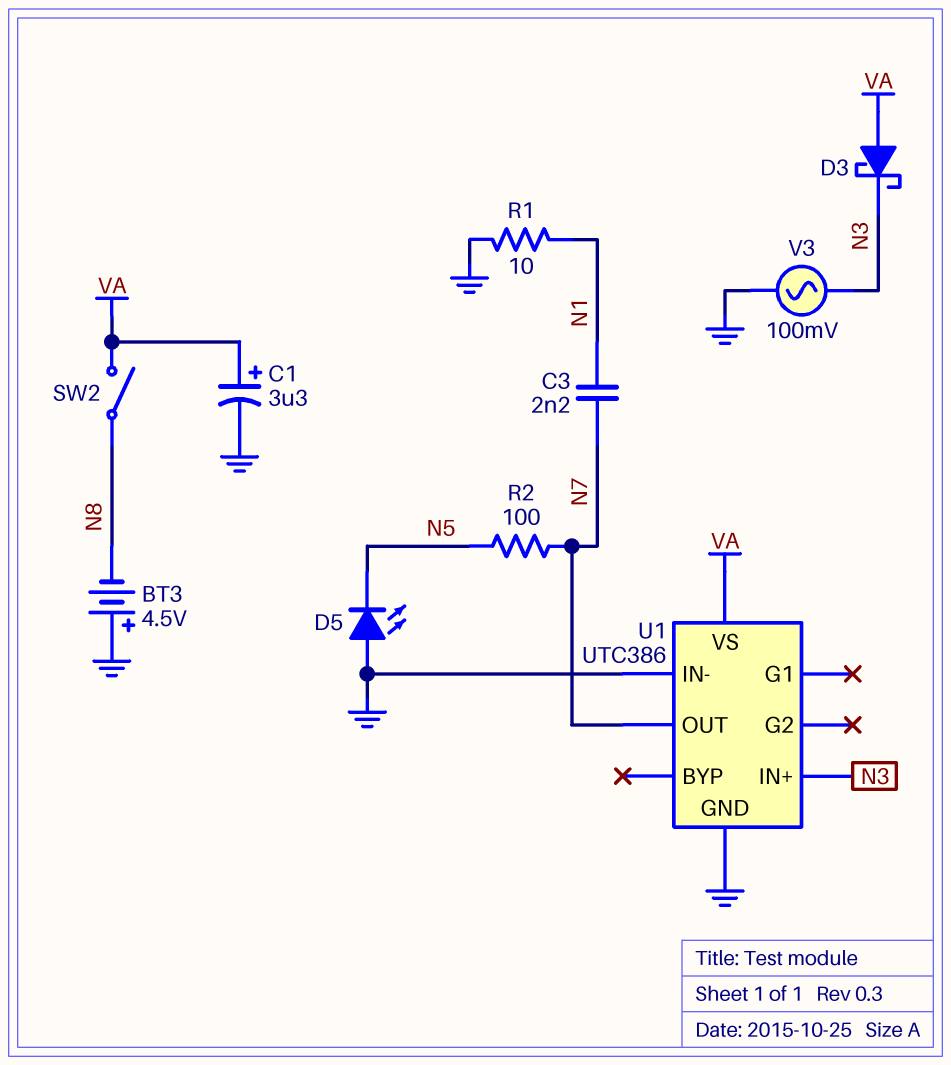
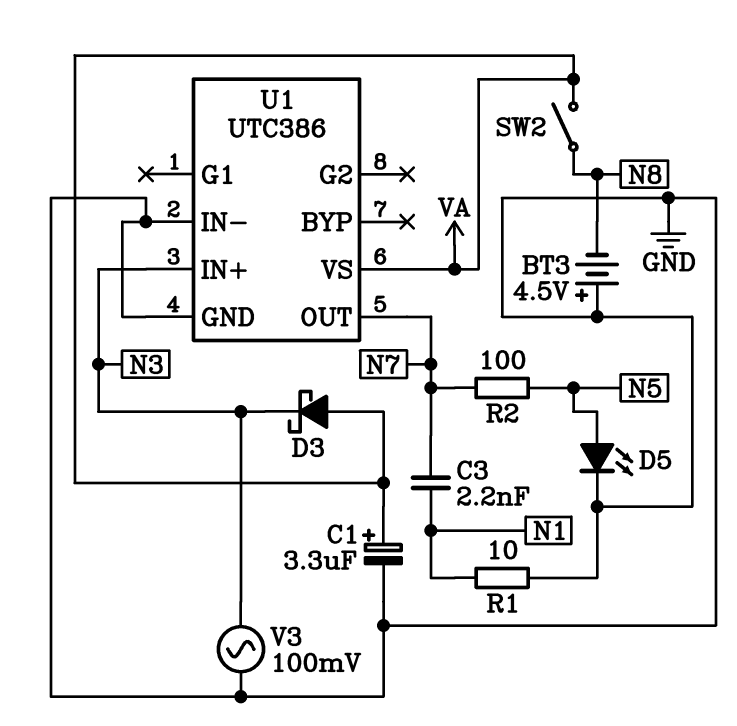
D5: LED (A GND, K N5) -> LED (A N5, K GND)

